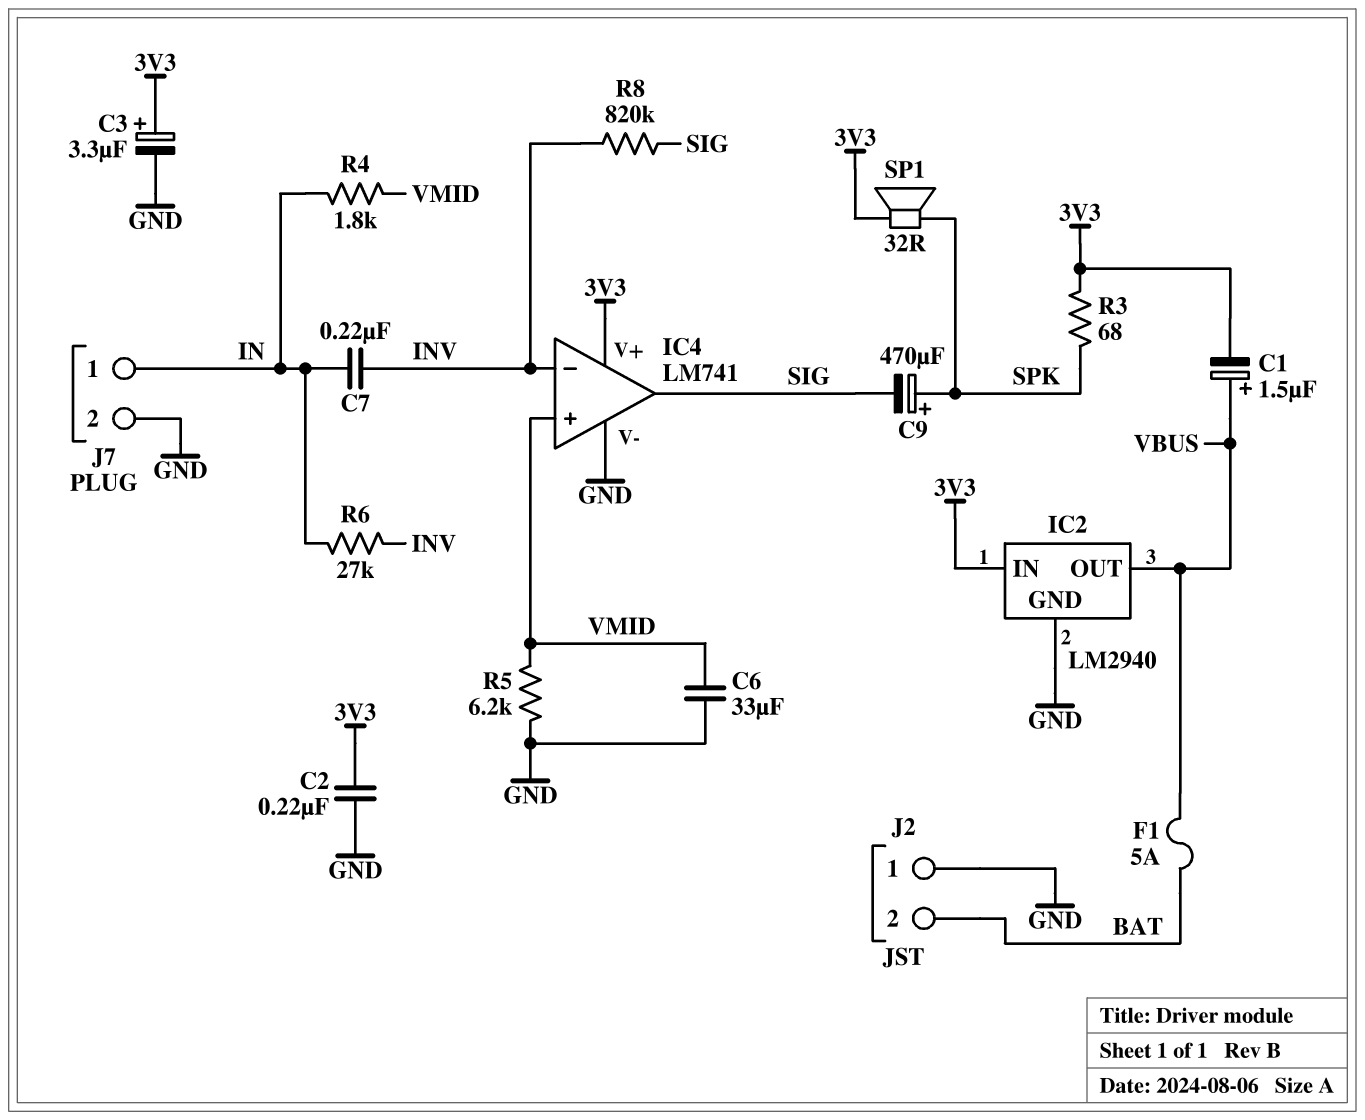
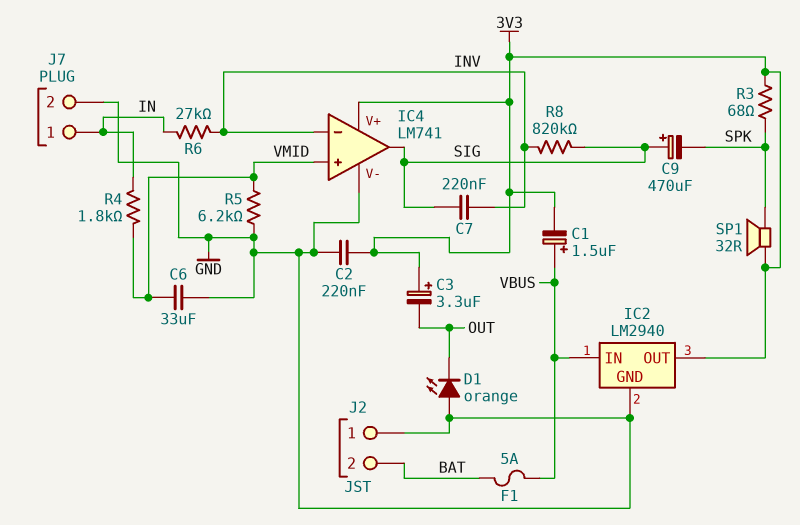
C3: 3.3uF (plus 3V3, minus GND) -> 3.3uF (plus 3V3, minus OUT)
C7: 220nF (IN, INV) -> 220nF (INV, SIG)
C9: 470uF (plus SPK, minus SIG) -> 470uF (plus SIG, minus SPK)
D1: none -> LED orange (A GND, K OUT)
IC2 pin IN: 3V3 -> VBUS
IC2 pin OUT: VBUS -> 3V3

